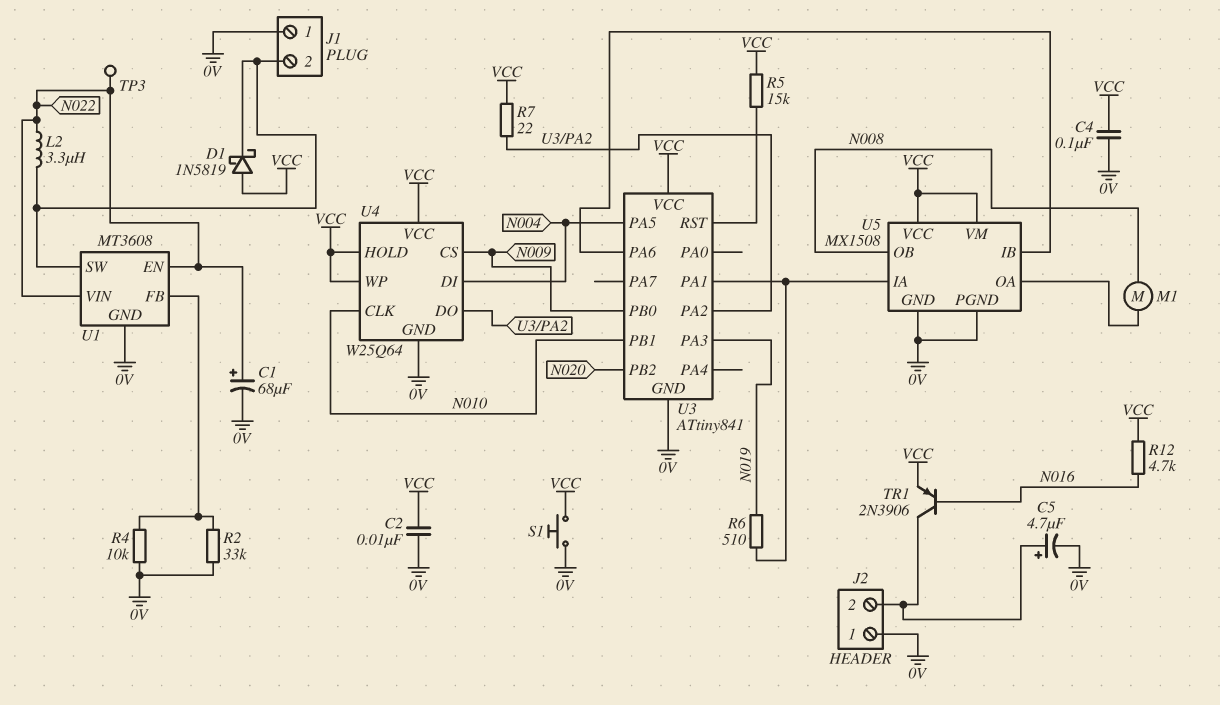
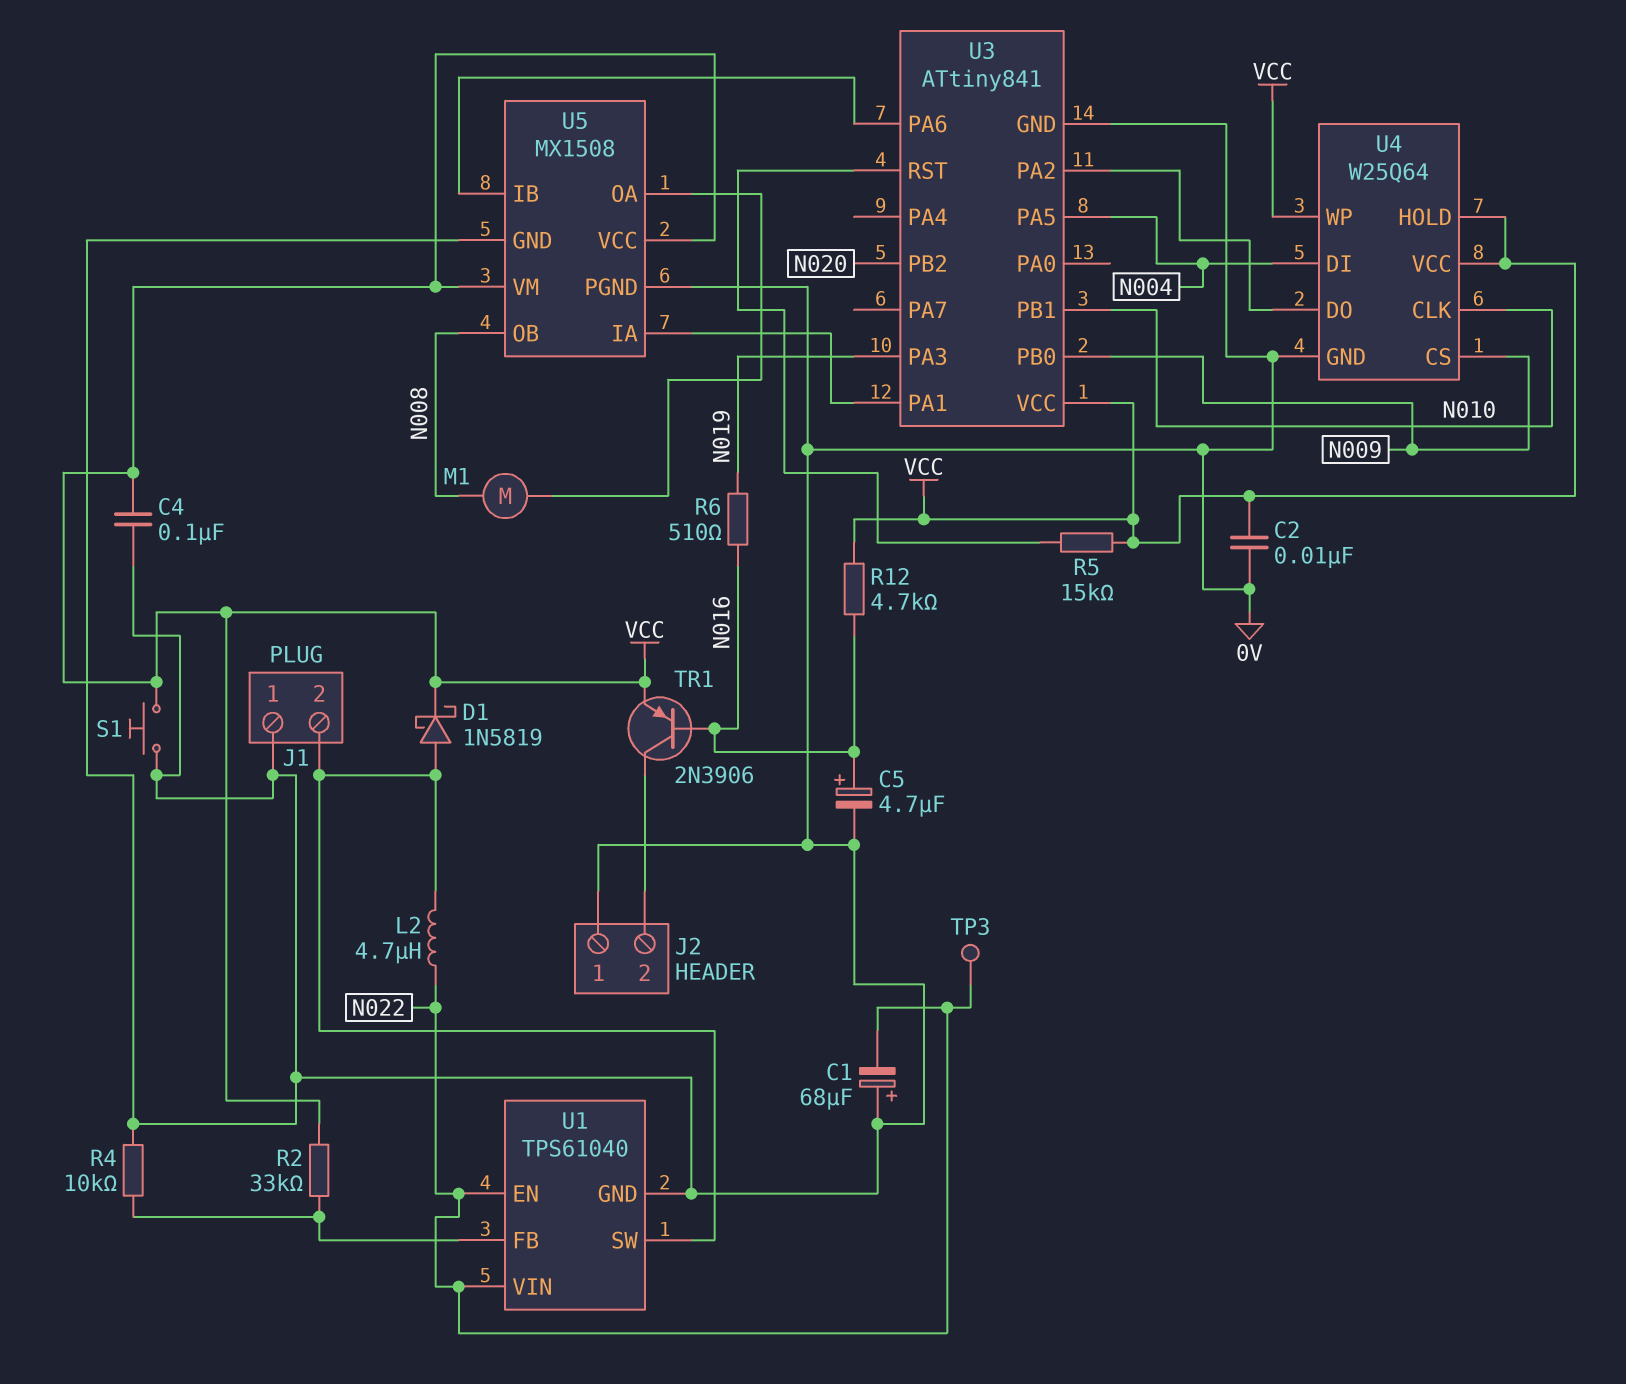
C1: 68uF (plus N022, minus 0V) -> 68uF (plus 0V, minus N022)
C5: 4.7uF (plus J2/2, minus 0V) -> 4.7uF (plus N016, minus 0V)
D1: schottky 1N5819 (A VCC, K J1/2) -> schottky 1N5819 (A J1/2, K VCC)
L2: 3.3uH (J1/2, N022) -> 4.7uH (J1/2, N022)
R2: 33k (0V, U1/FB) -> 33k (U1/FB, VCC)
R6: 510 (N019, U3/PA1) -> 510 (N016, N019)
R7: 22 (U3/PA2, VCC) -> none
U1: MT3608 -> TPS61040

